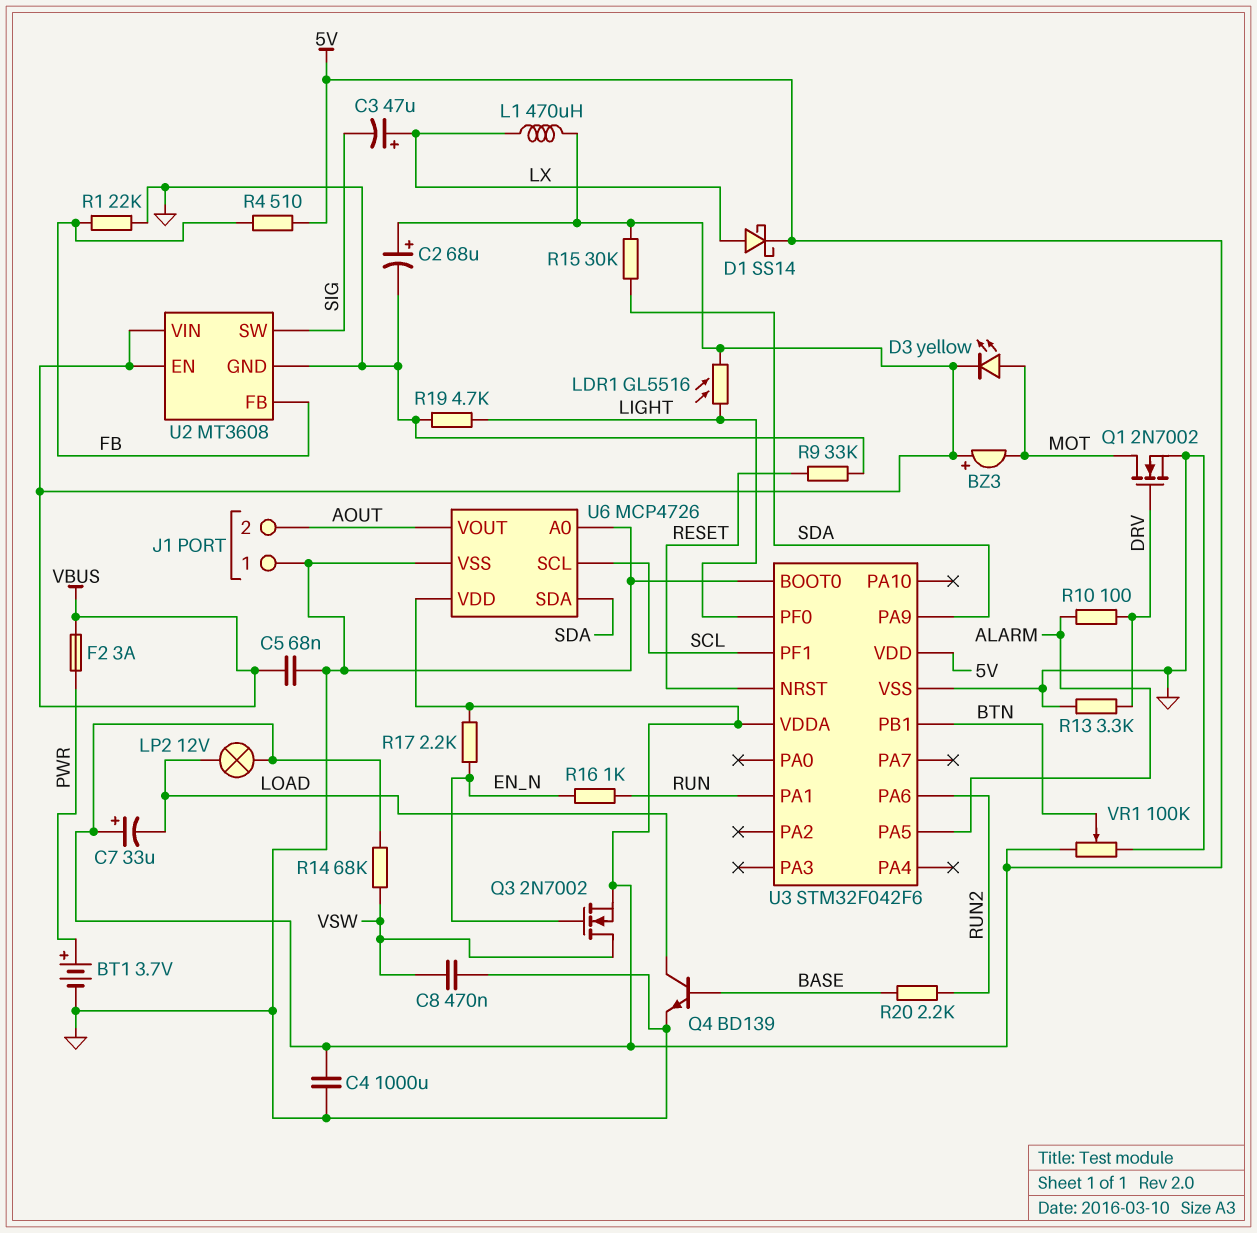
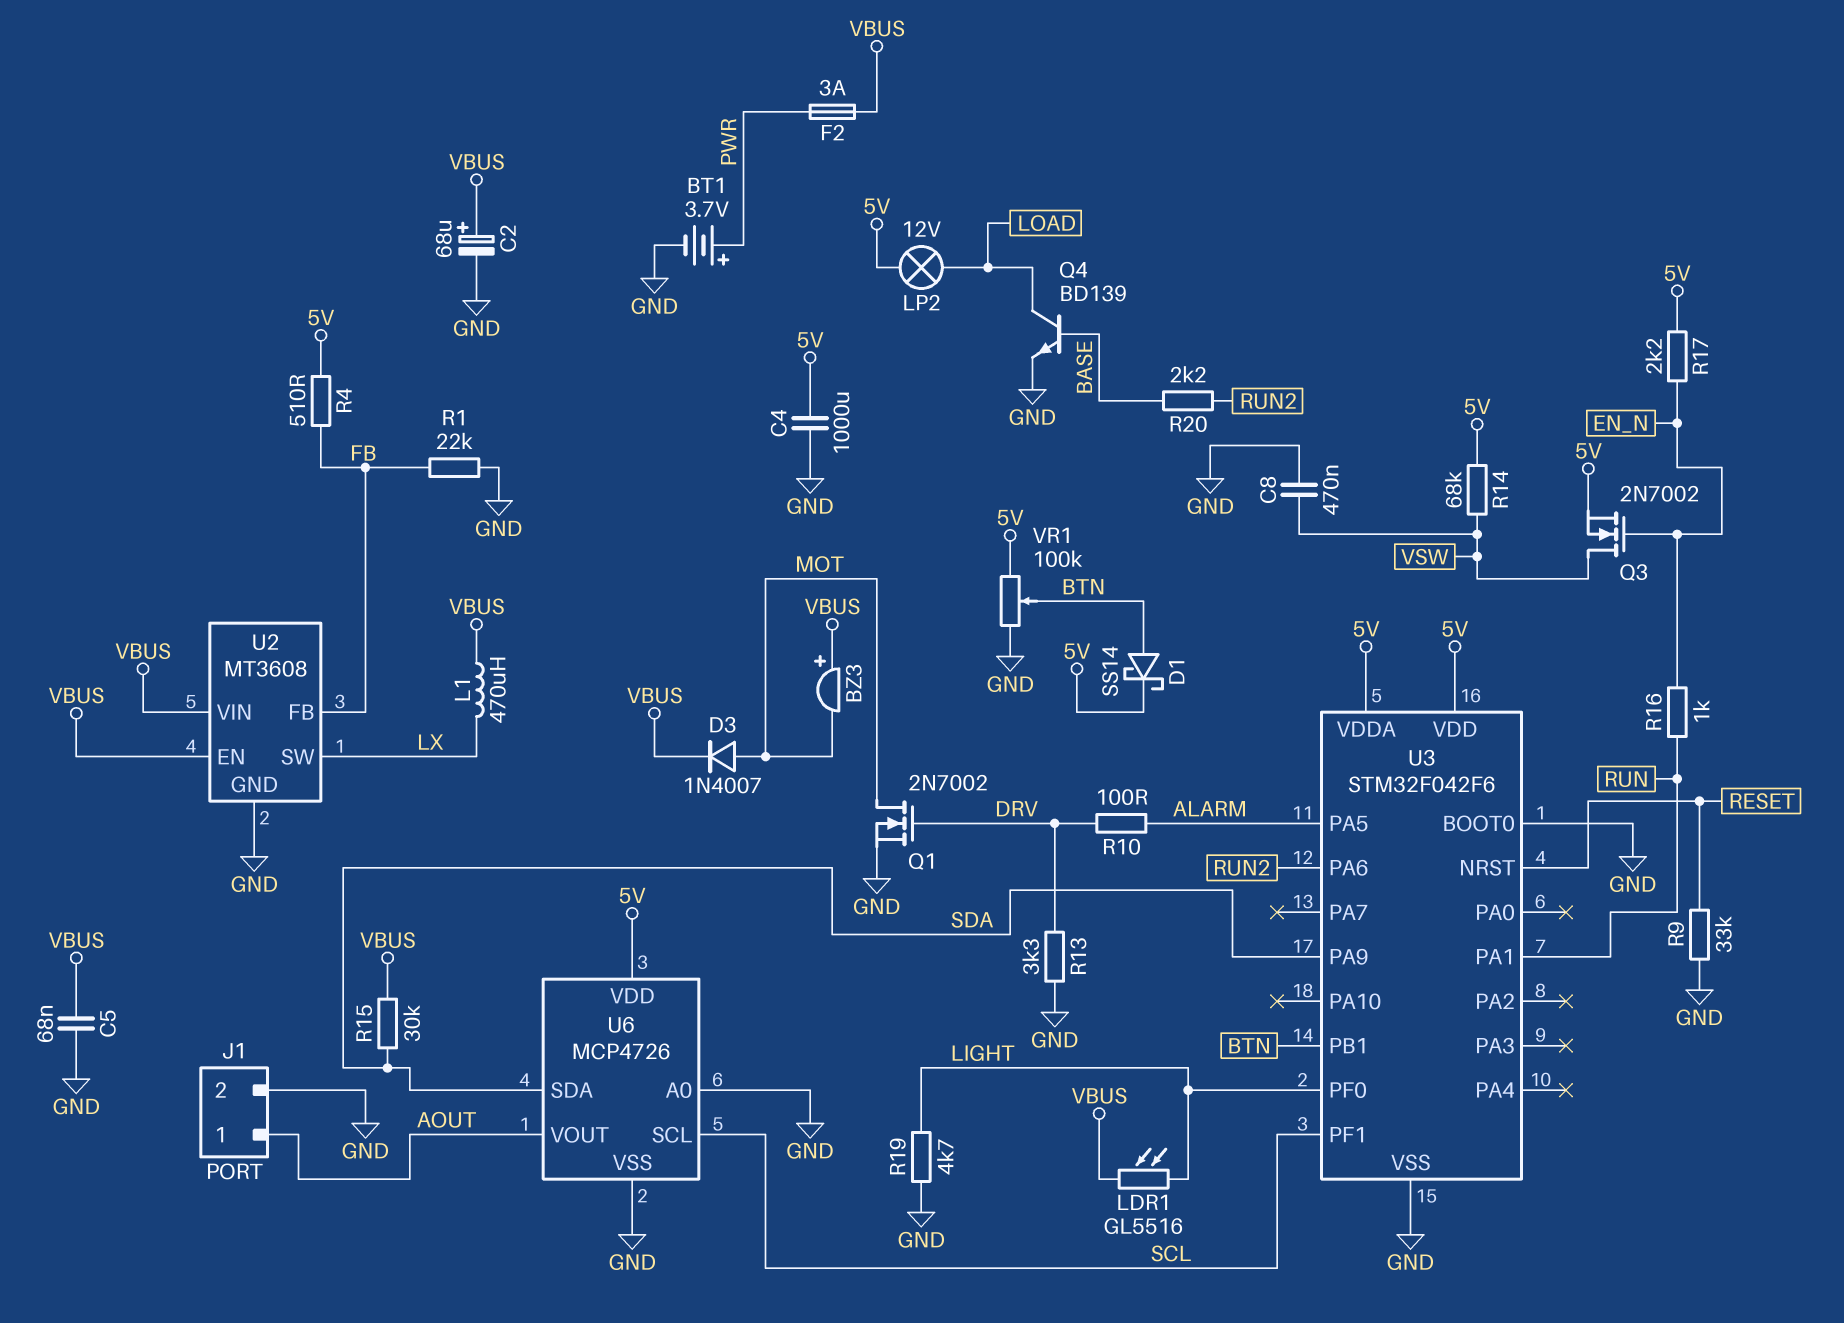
C3: 47uF (plus LX, minus SIG) -> none
C7: 33uF (plus 5V, minus LOAD) -> none
D1: schottky SS14 (A LX, K 5V) -> schottky SS14 (A BTN, K 5V)
D3: LED yellow (A MOT, K VBUS) -> diode 1N4007 (A MOT, K VBUS)
J1 pin 1: GND -> AOUT
J1 pin 2: AOUT -> GND
U2 pin SW: SIG -> LX

